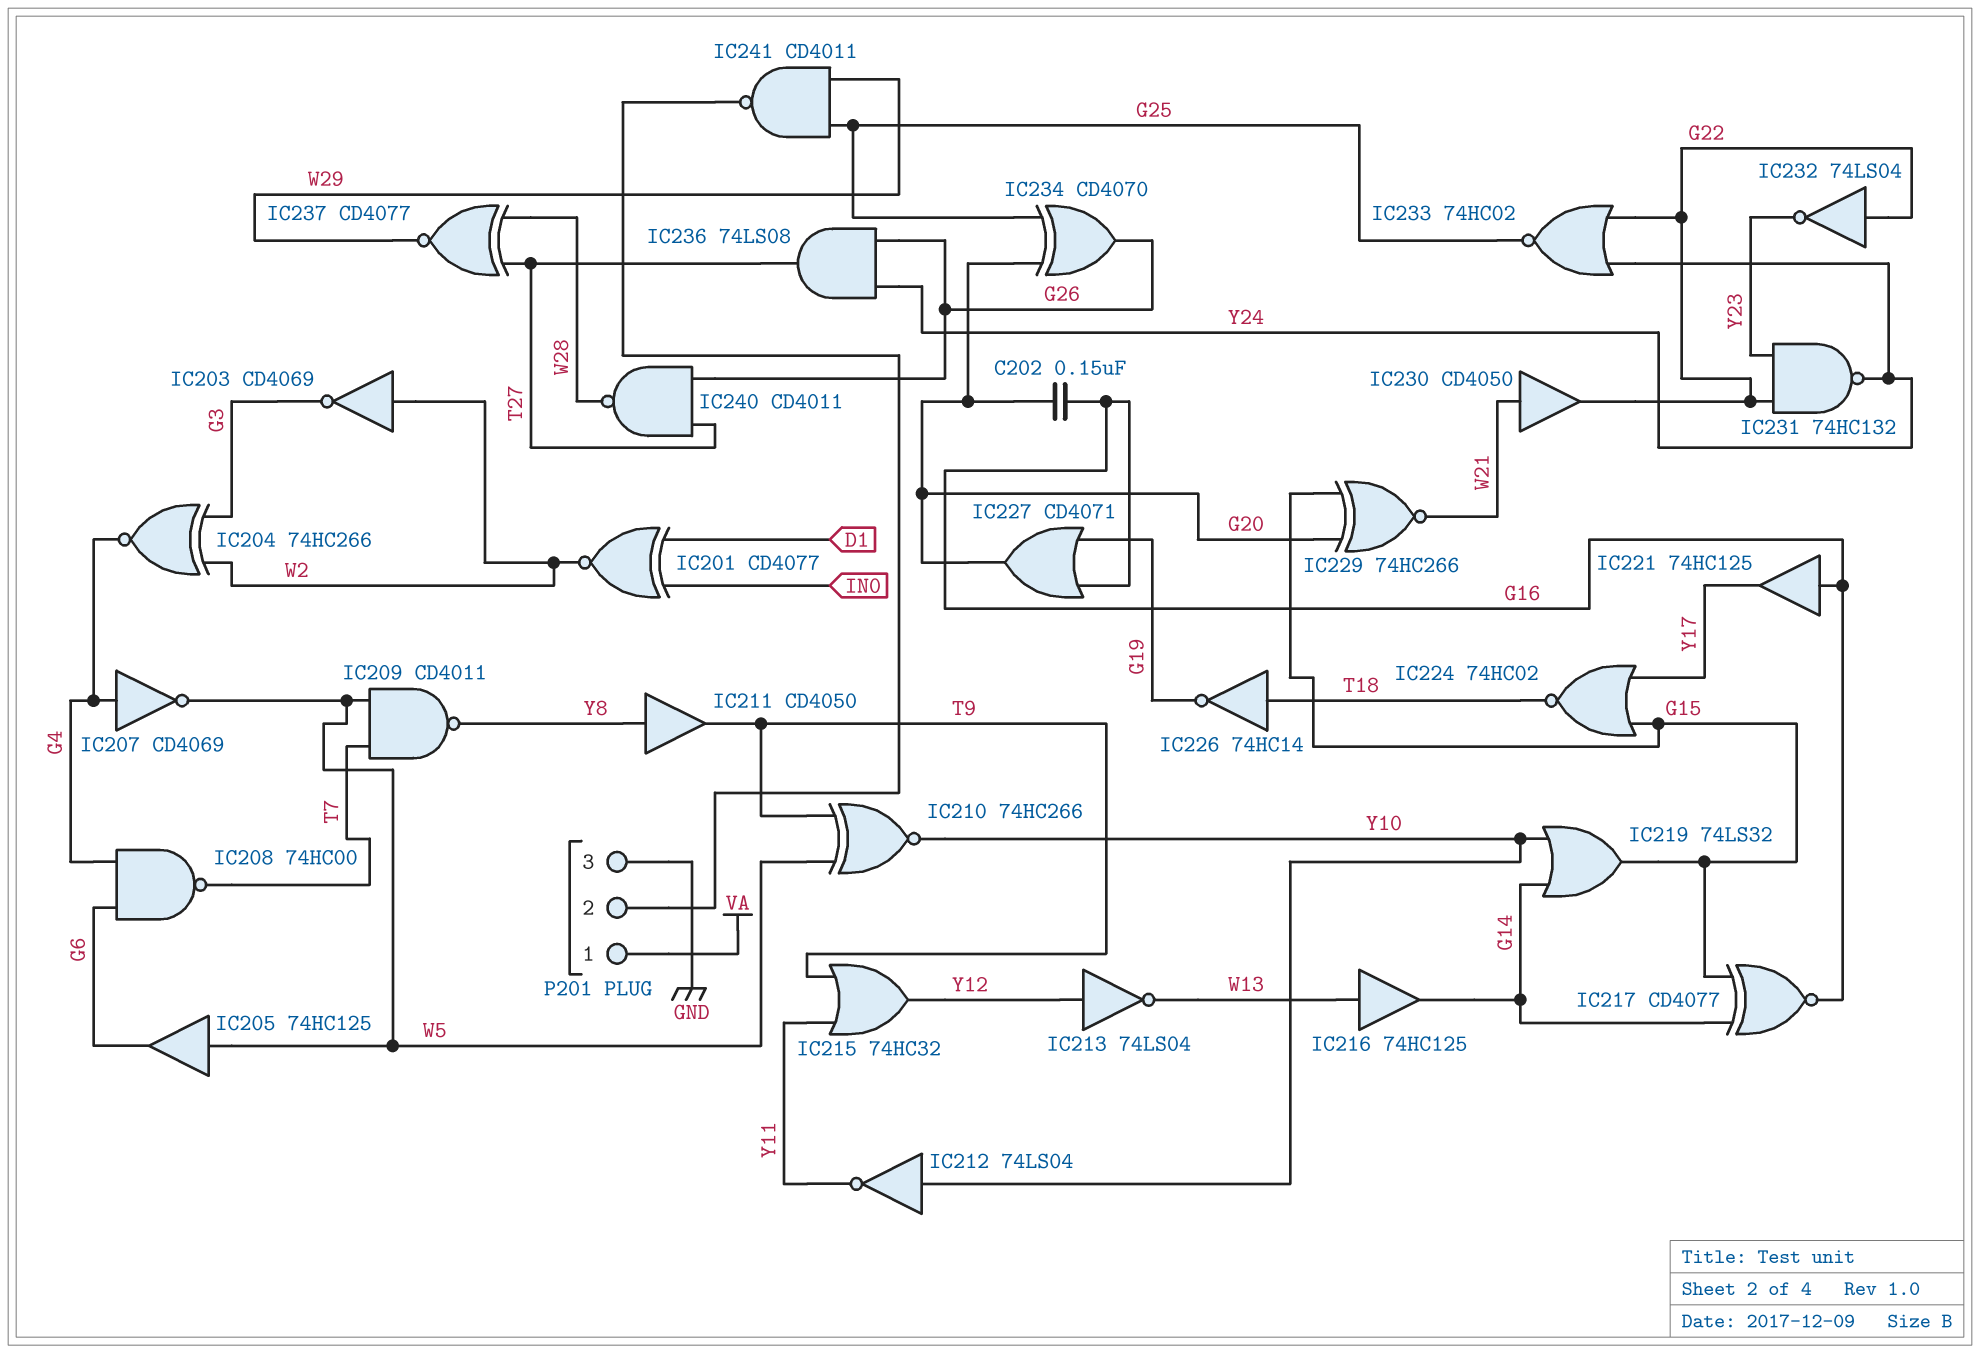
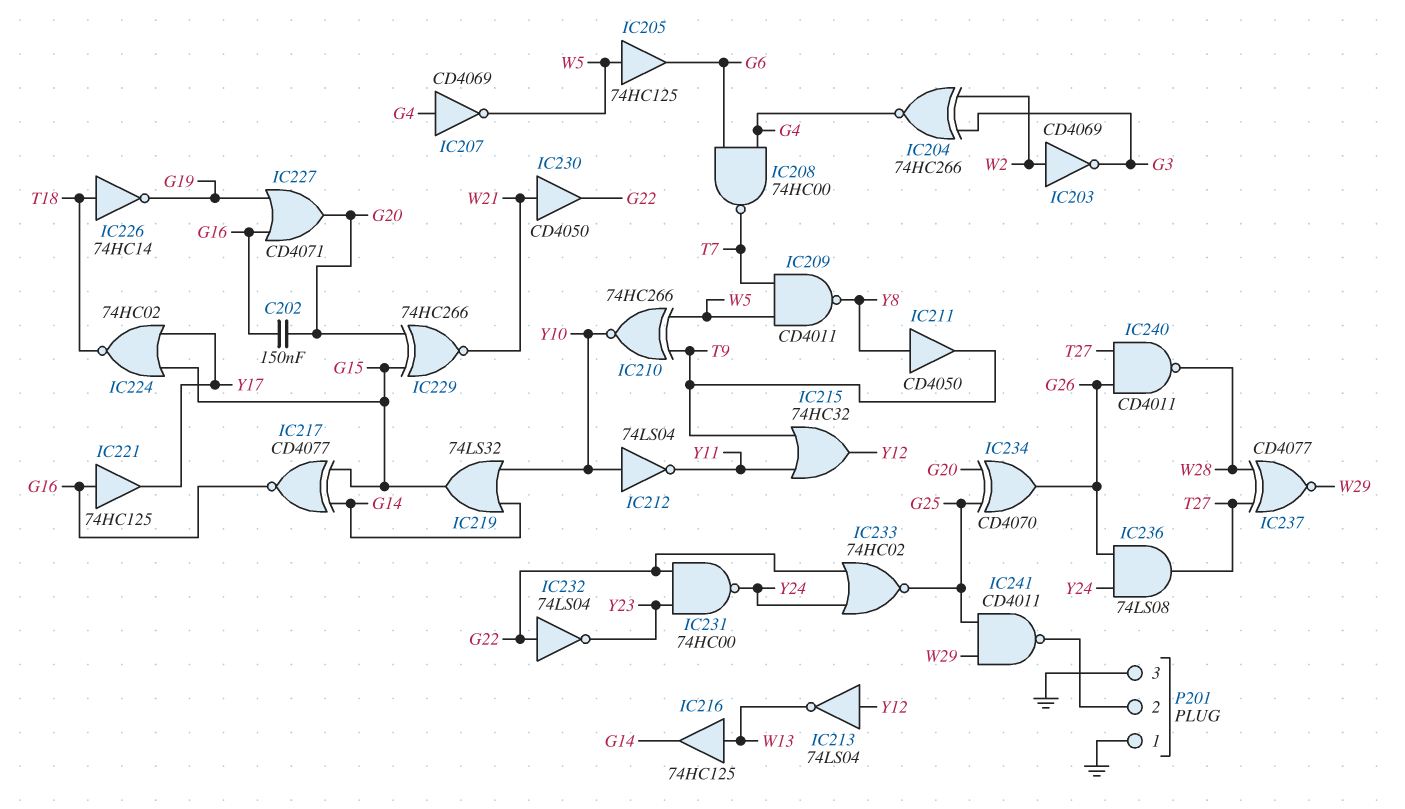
IC201: XNOR CD4077 (in D1, in IN0, out W2) -> none
IC231: NAND 74HC132 (in G22, in Y23, out Y24) -> NAND 74HC00 (in G22, in Y23, out Y24)
P201 pin 1: VA -> GND

